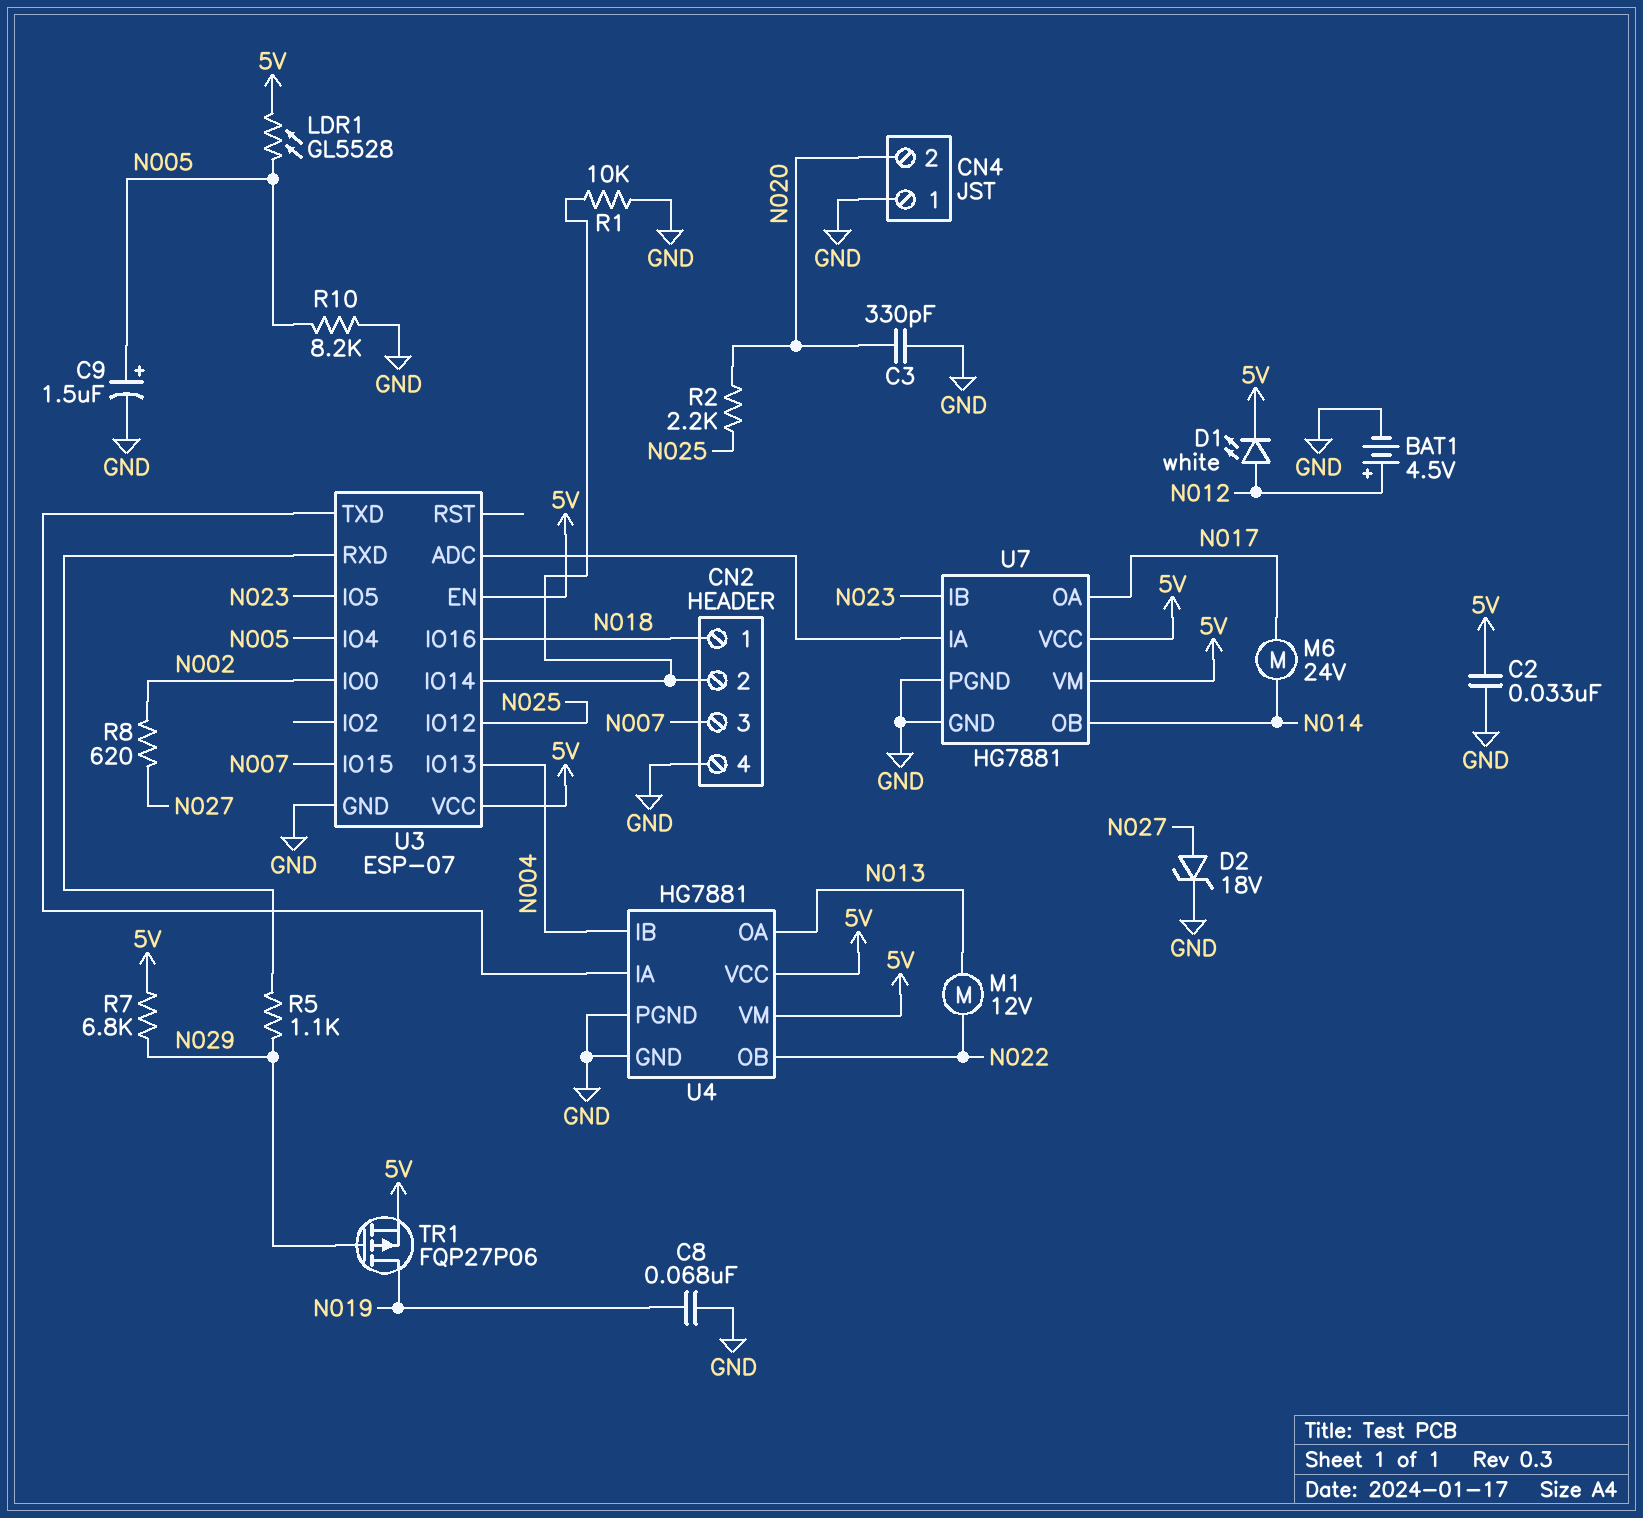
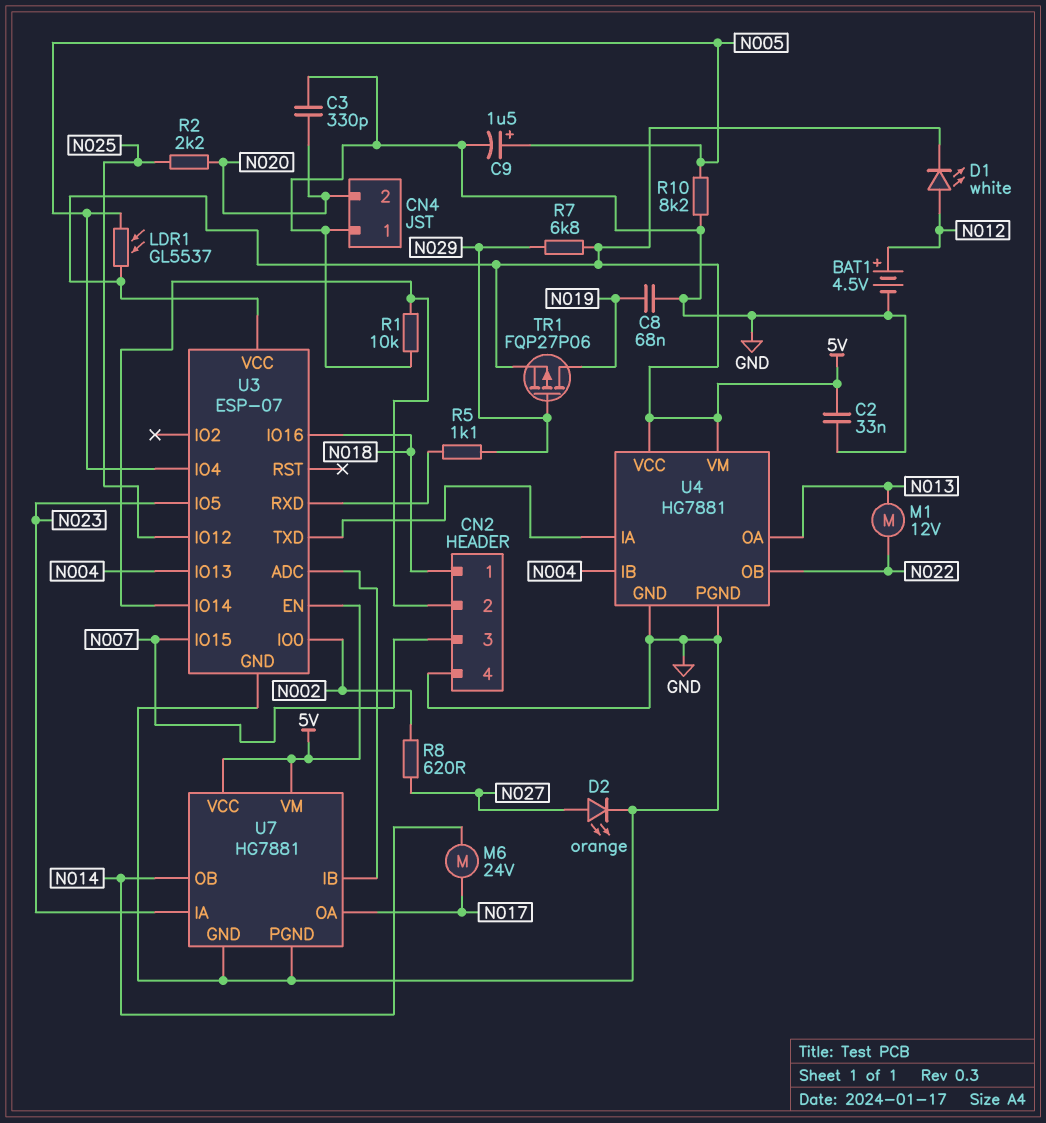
D2: zener 18V (A N027, K GND) -> LED orange (A N027, K GND)
LDR1: GL5528 (5V, N005) -> GL5537 (5V, N005)
U7 pin IA: U3/ADC -> N023
U7 pin IB: N023 -> U3/ADC

